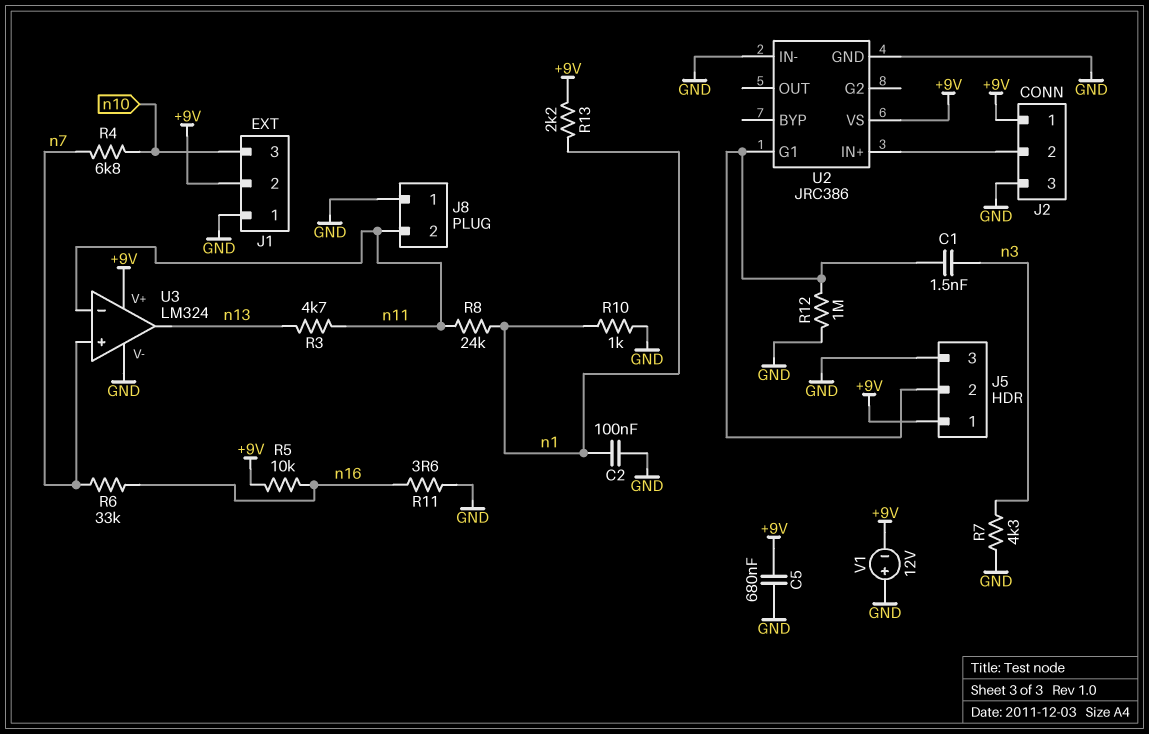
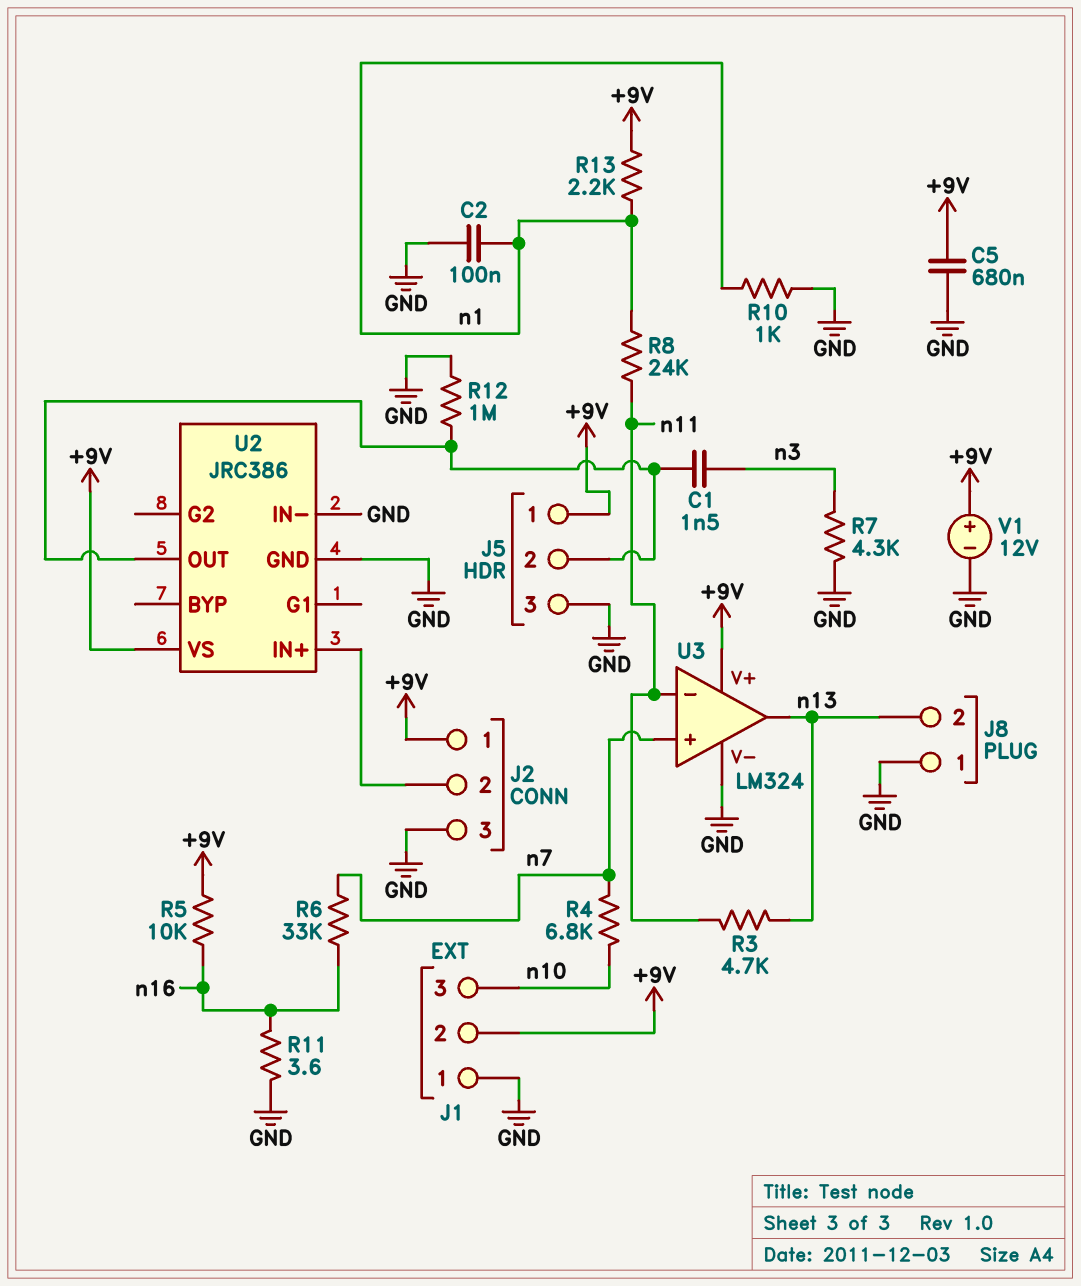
J8 pin 2: n11 -> n13
U2 pin G1: J5/2 -> none
U2 pin OUT: none -> J5/2
V1: 12V (plus GND, minus +9V) -> 12V (plus +9V, minus GND)

